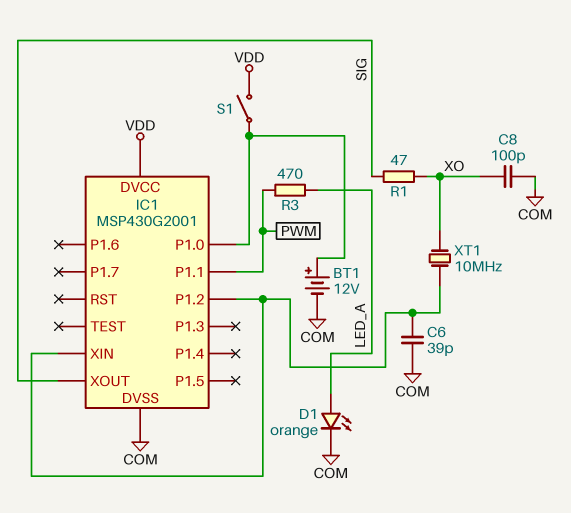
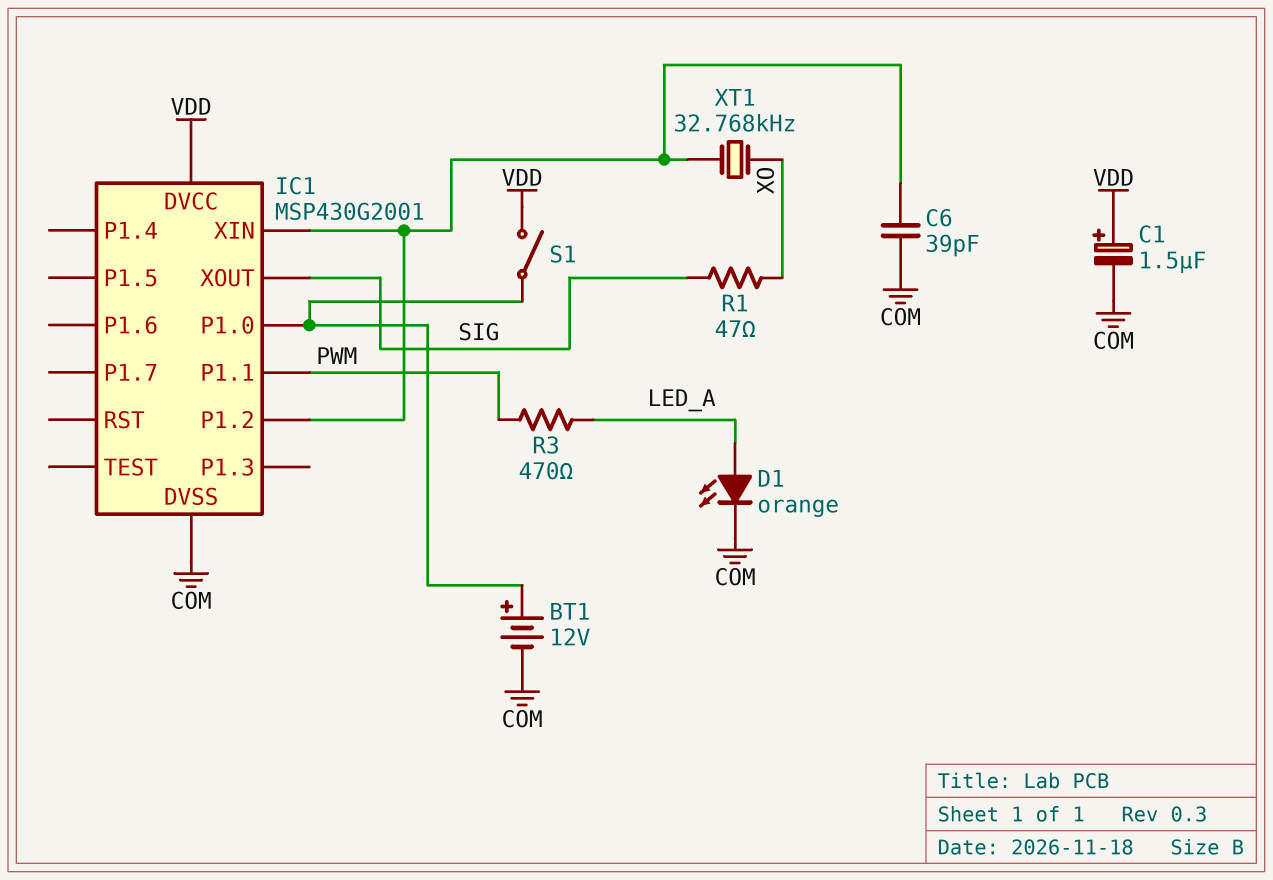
C1: none -> 1.5uF (plus VDD, minus COM)
C8: 100pF (COM, XO) -> none
XT1: 10MHz (IC1/P1.2, XO) -> 32.768kHz (IC1/P1.2, XO)

